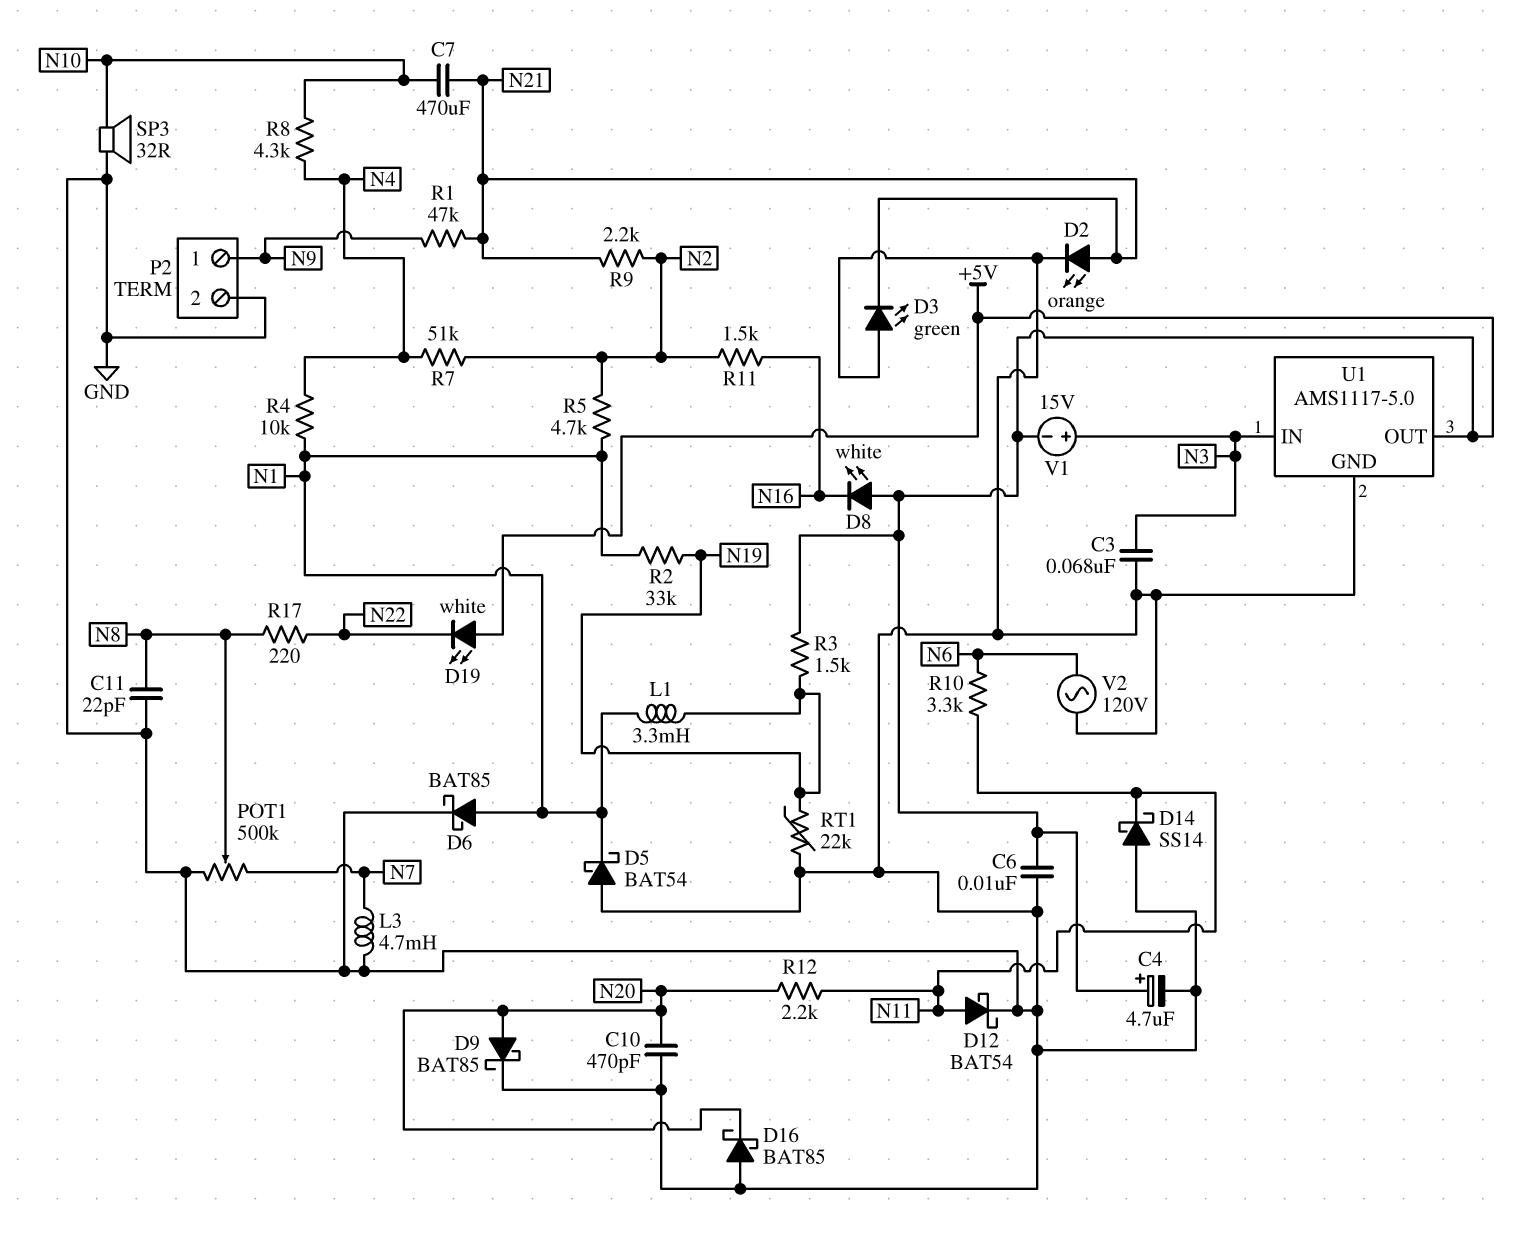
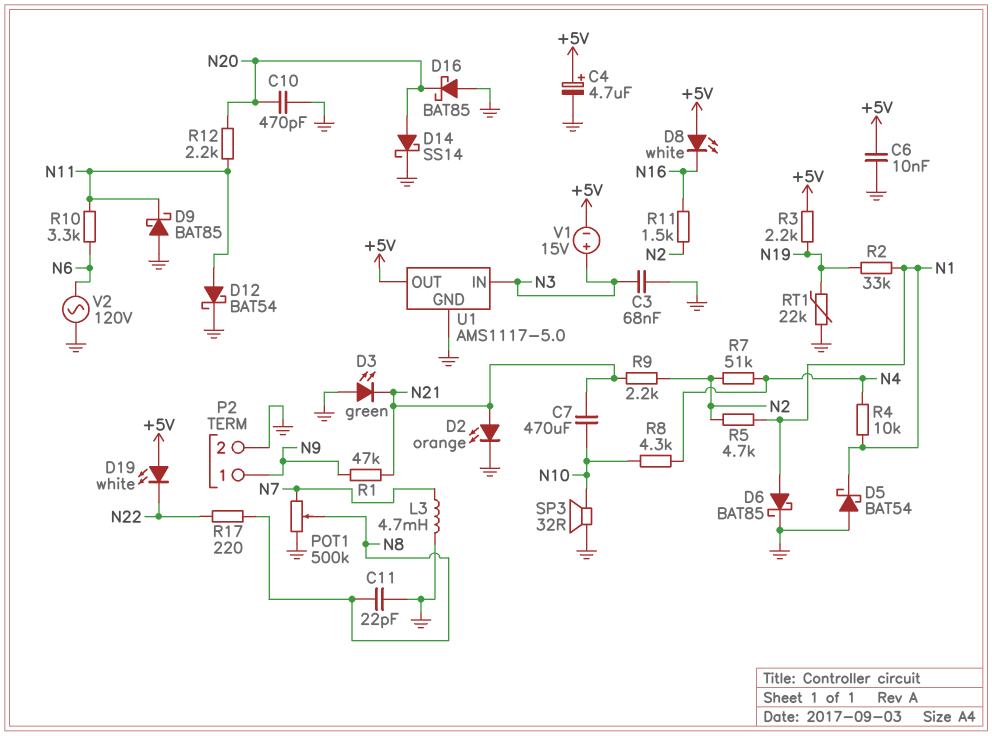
D9: schottky BAT85 (A N20, K GND) -> schottky BAT85 (A GND, K N11)
D14: schottky SS14 (A GND, K N11) -> schottky SS14 (A N20, K GND)
L1: 3.3mH (N1, N19) -> none
R3: 1.5k (+5V, N19) -> 2.2k (+5V, N19)

